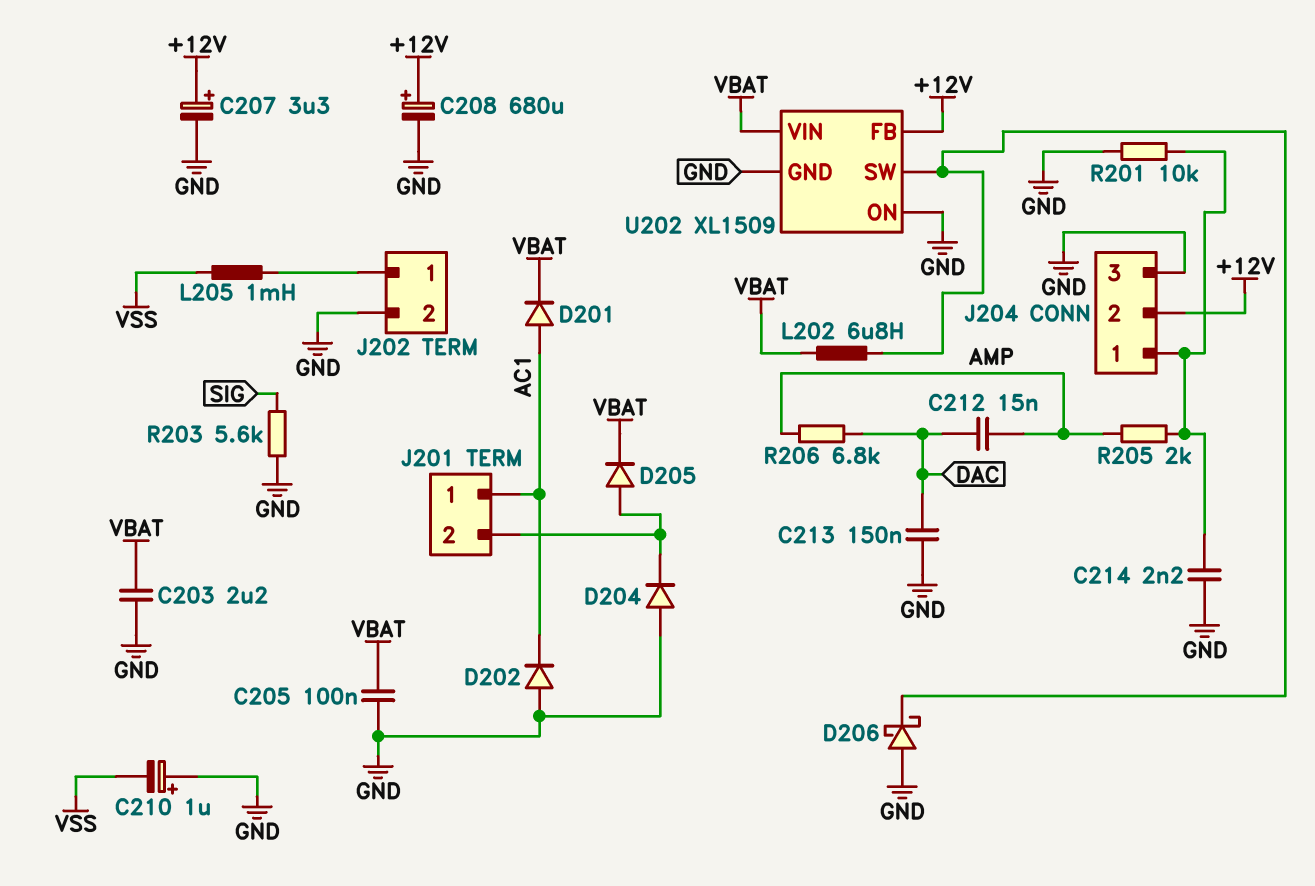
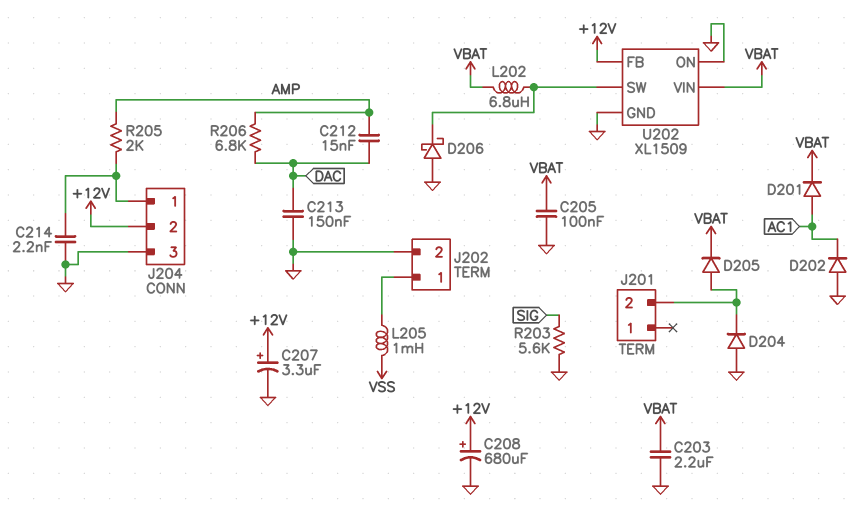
C210: 1uF (plus GND, minus VSS) -> none
J201 pin 1: AC1 -> none
R201: 10k (GND, J204/1) -> none

